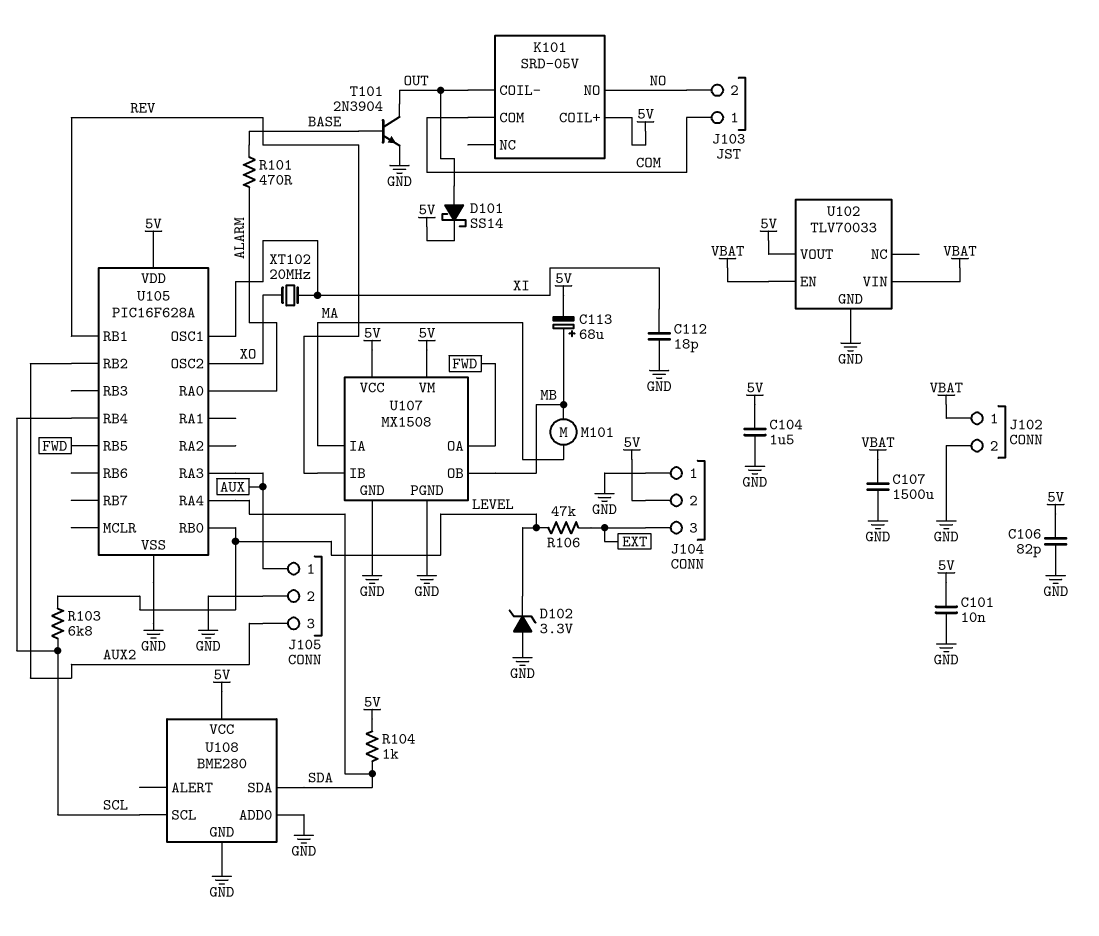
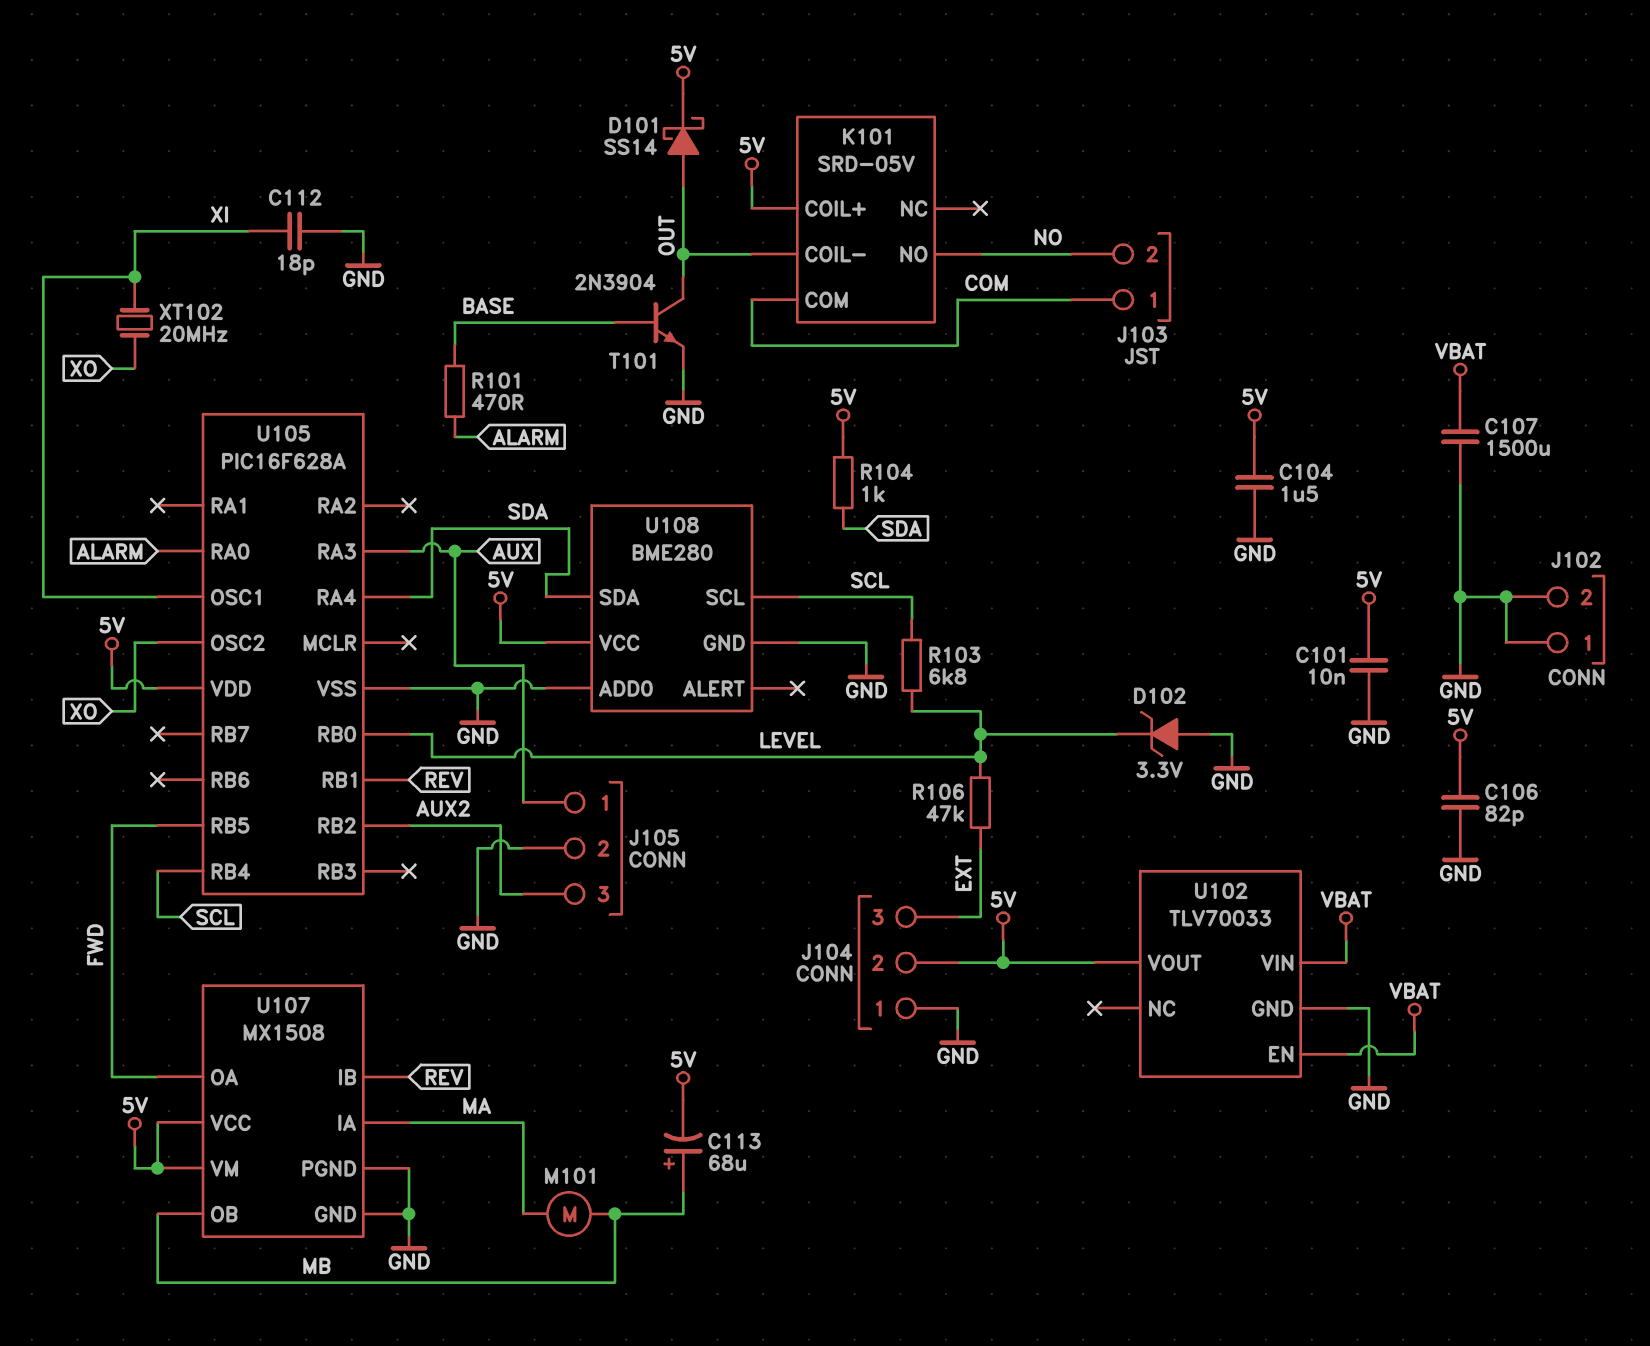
J102 pin 1: VBAT -> GND

